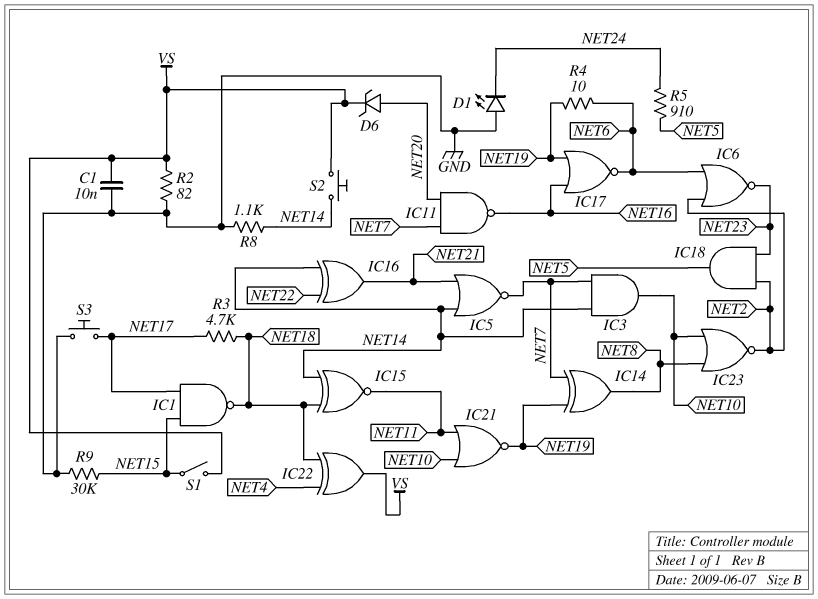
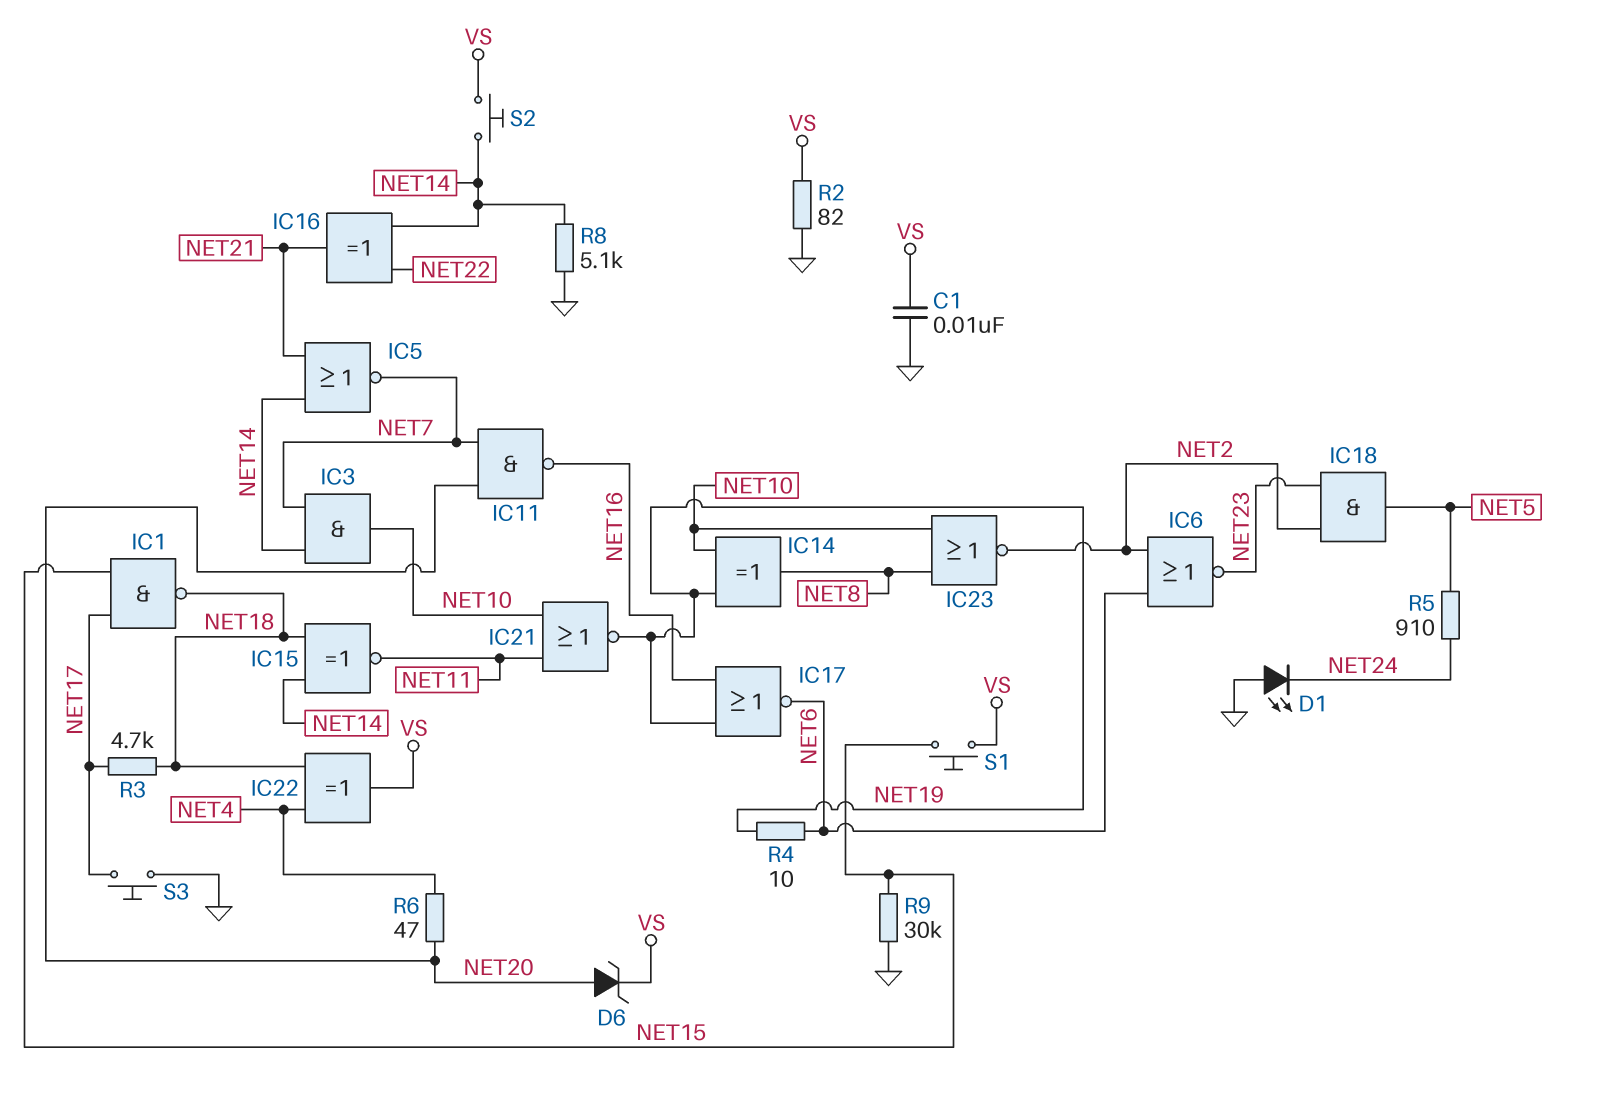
IC14: XOR (in NET7, in NET19, out NET8) -> XOR (in NET10, in NET19, out NET8)
R6: none -> 47 (NET4, NET20)
R8: 1.1k (GND, NET14) -> 5.1k (GND, NET14)
S1: switch (NET15, VS) -> button (NET15, VS)

